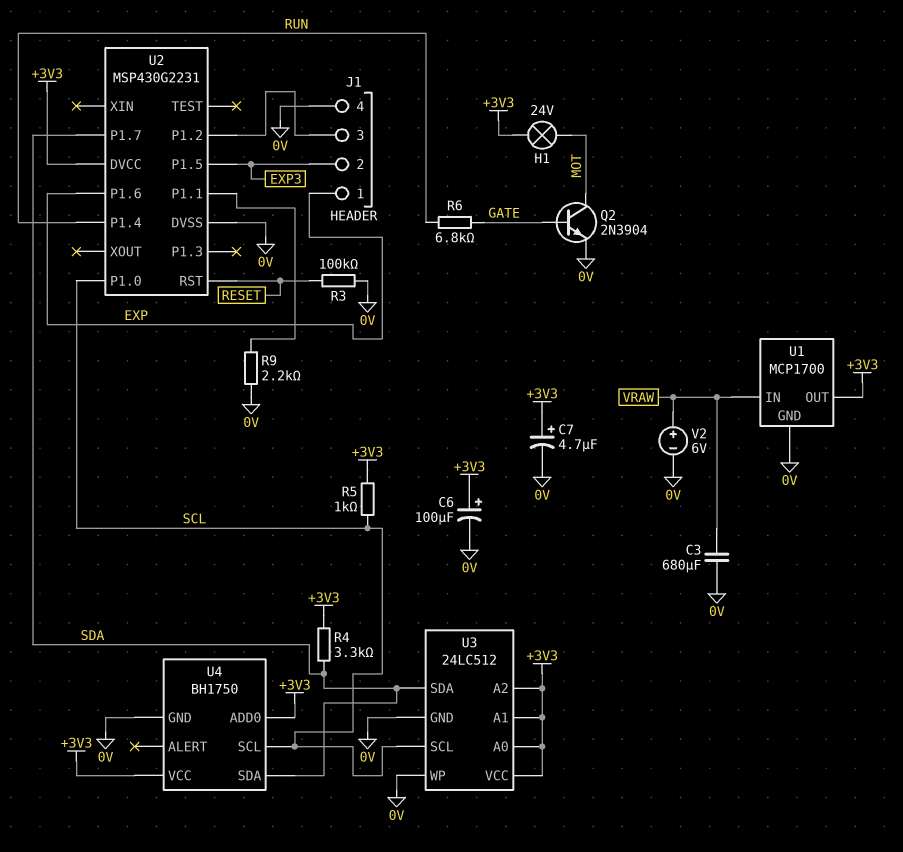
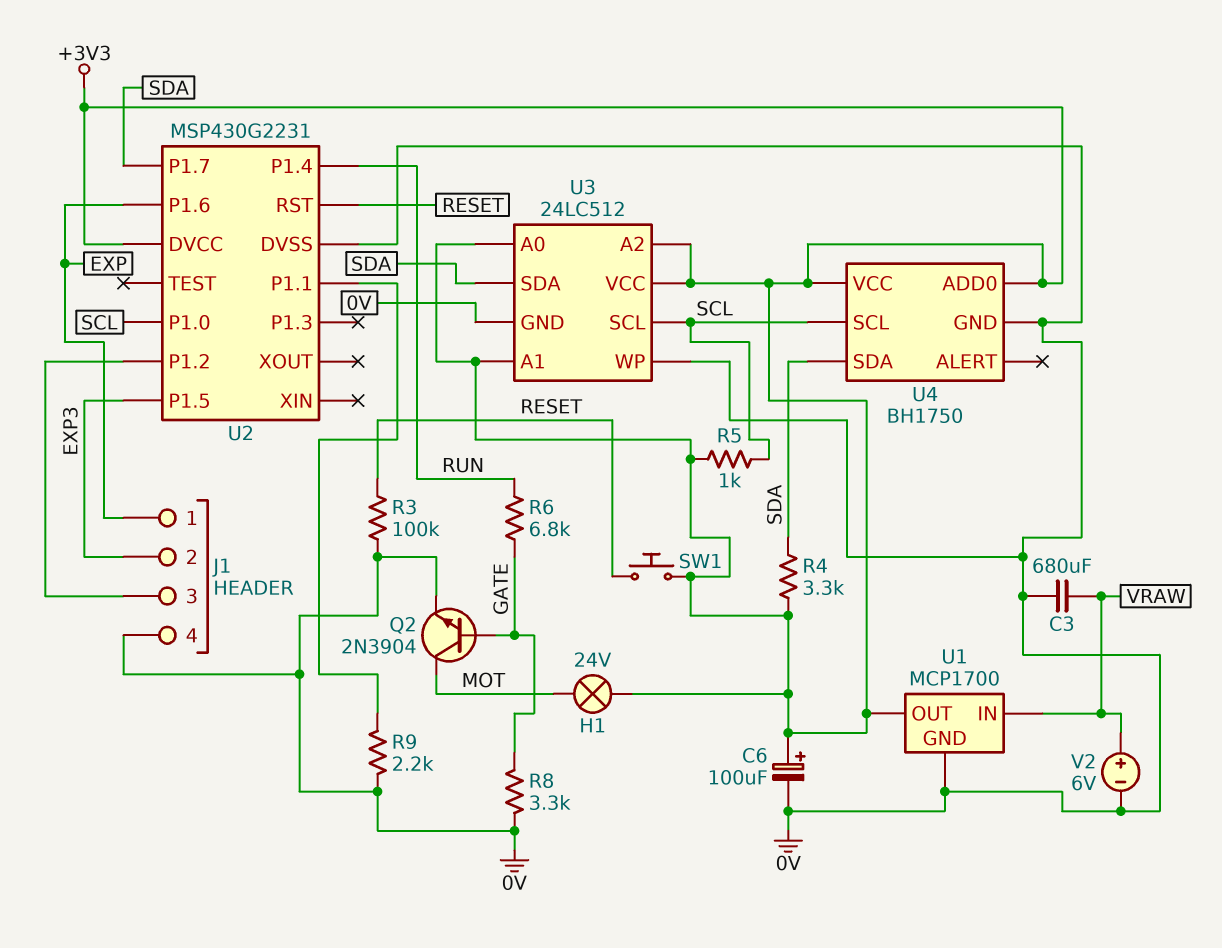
C7: 4.7uF (plus +3V3, minus 0V) -> none
R8: none -> 3.3k (0V, GATE)
SW1: none -> button (+3V3, RESET)

